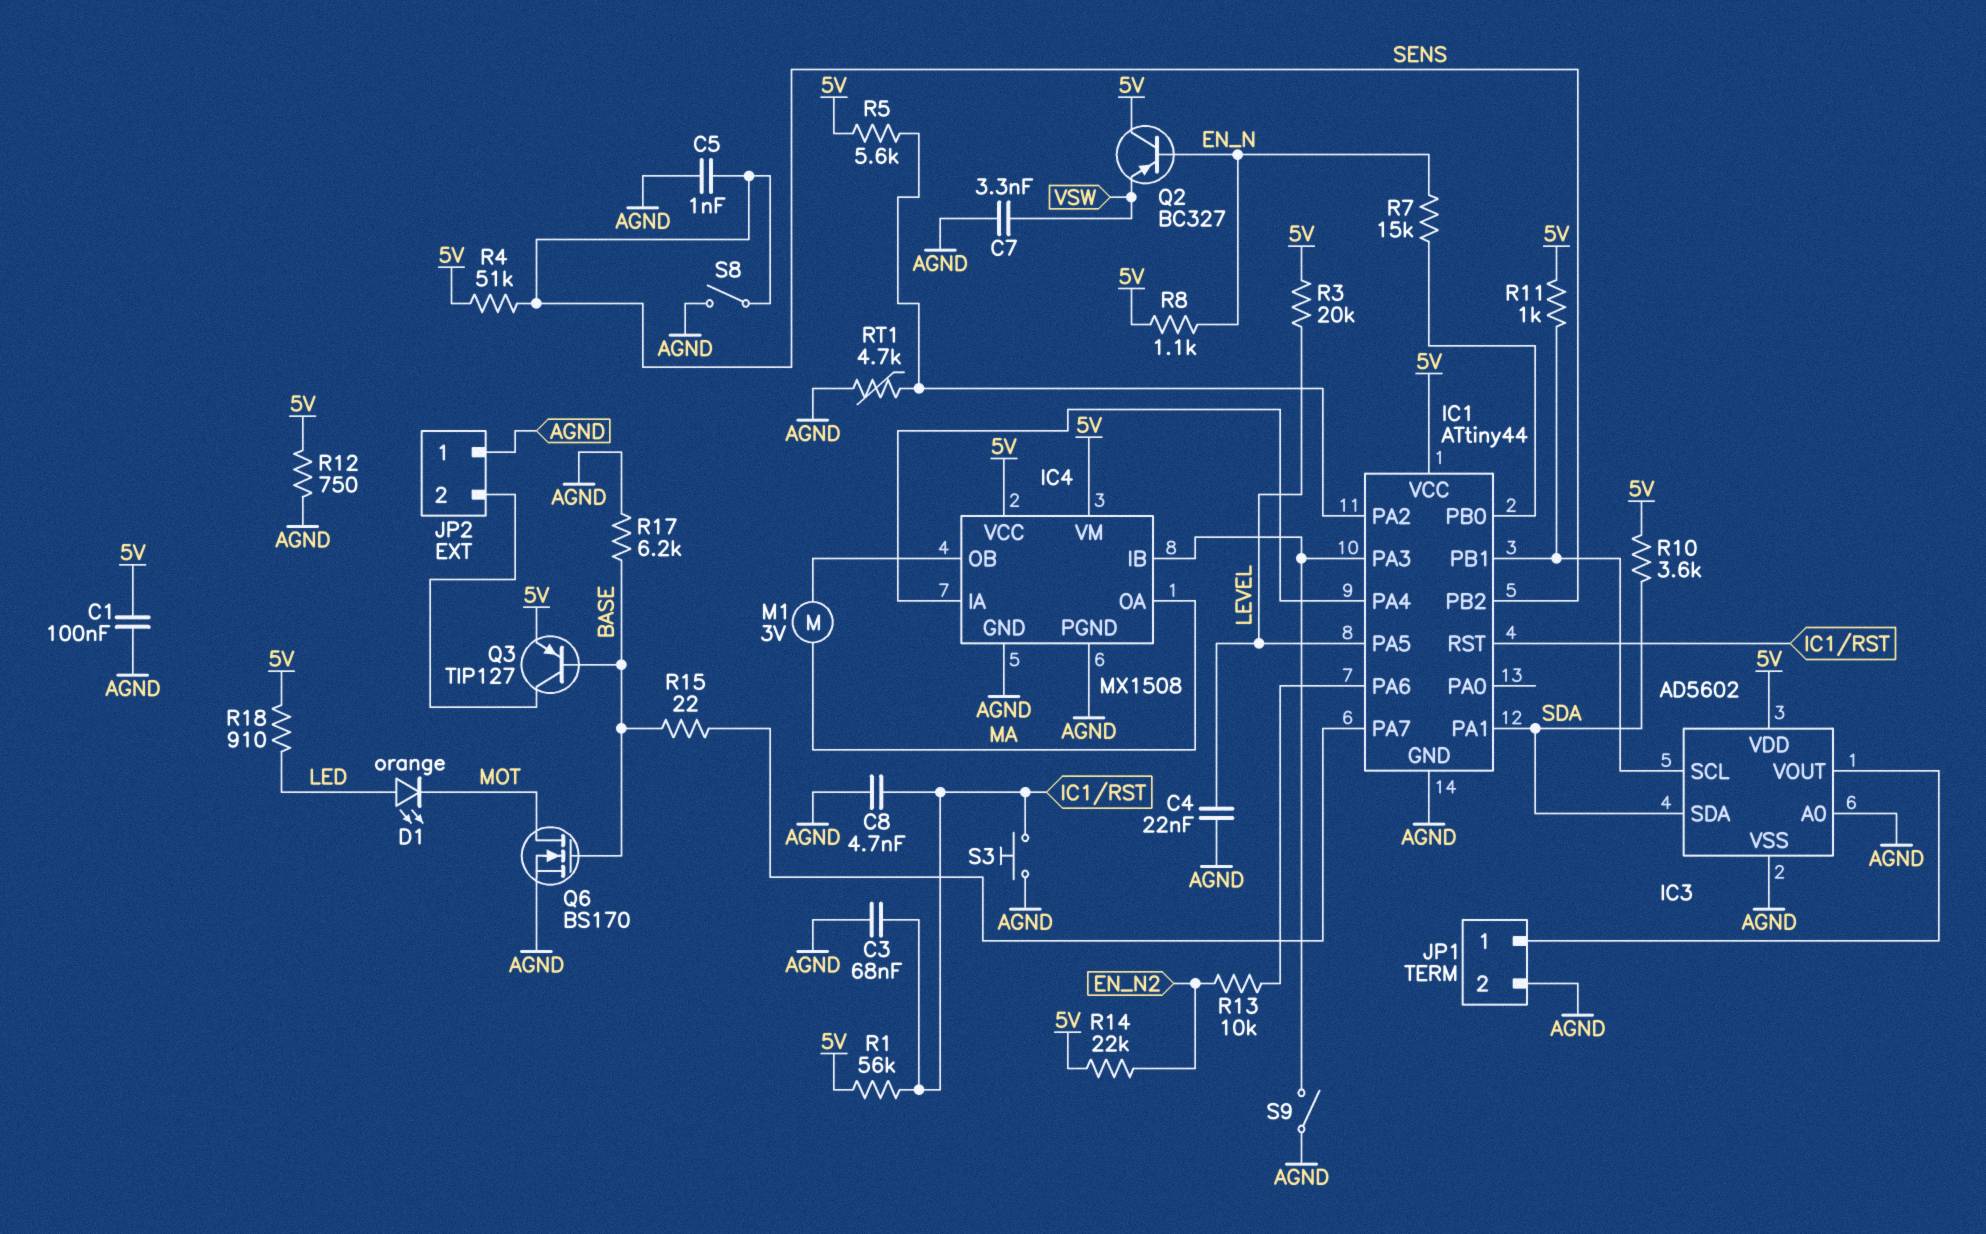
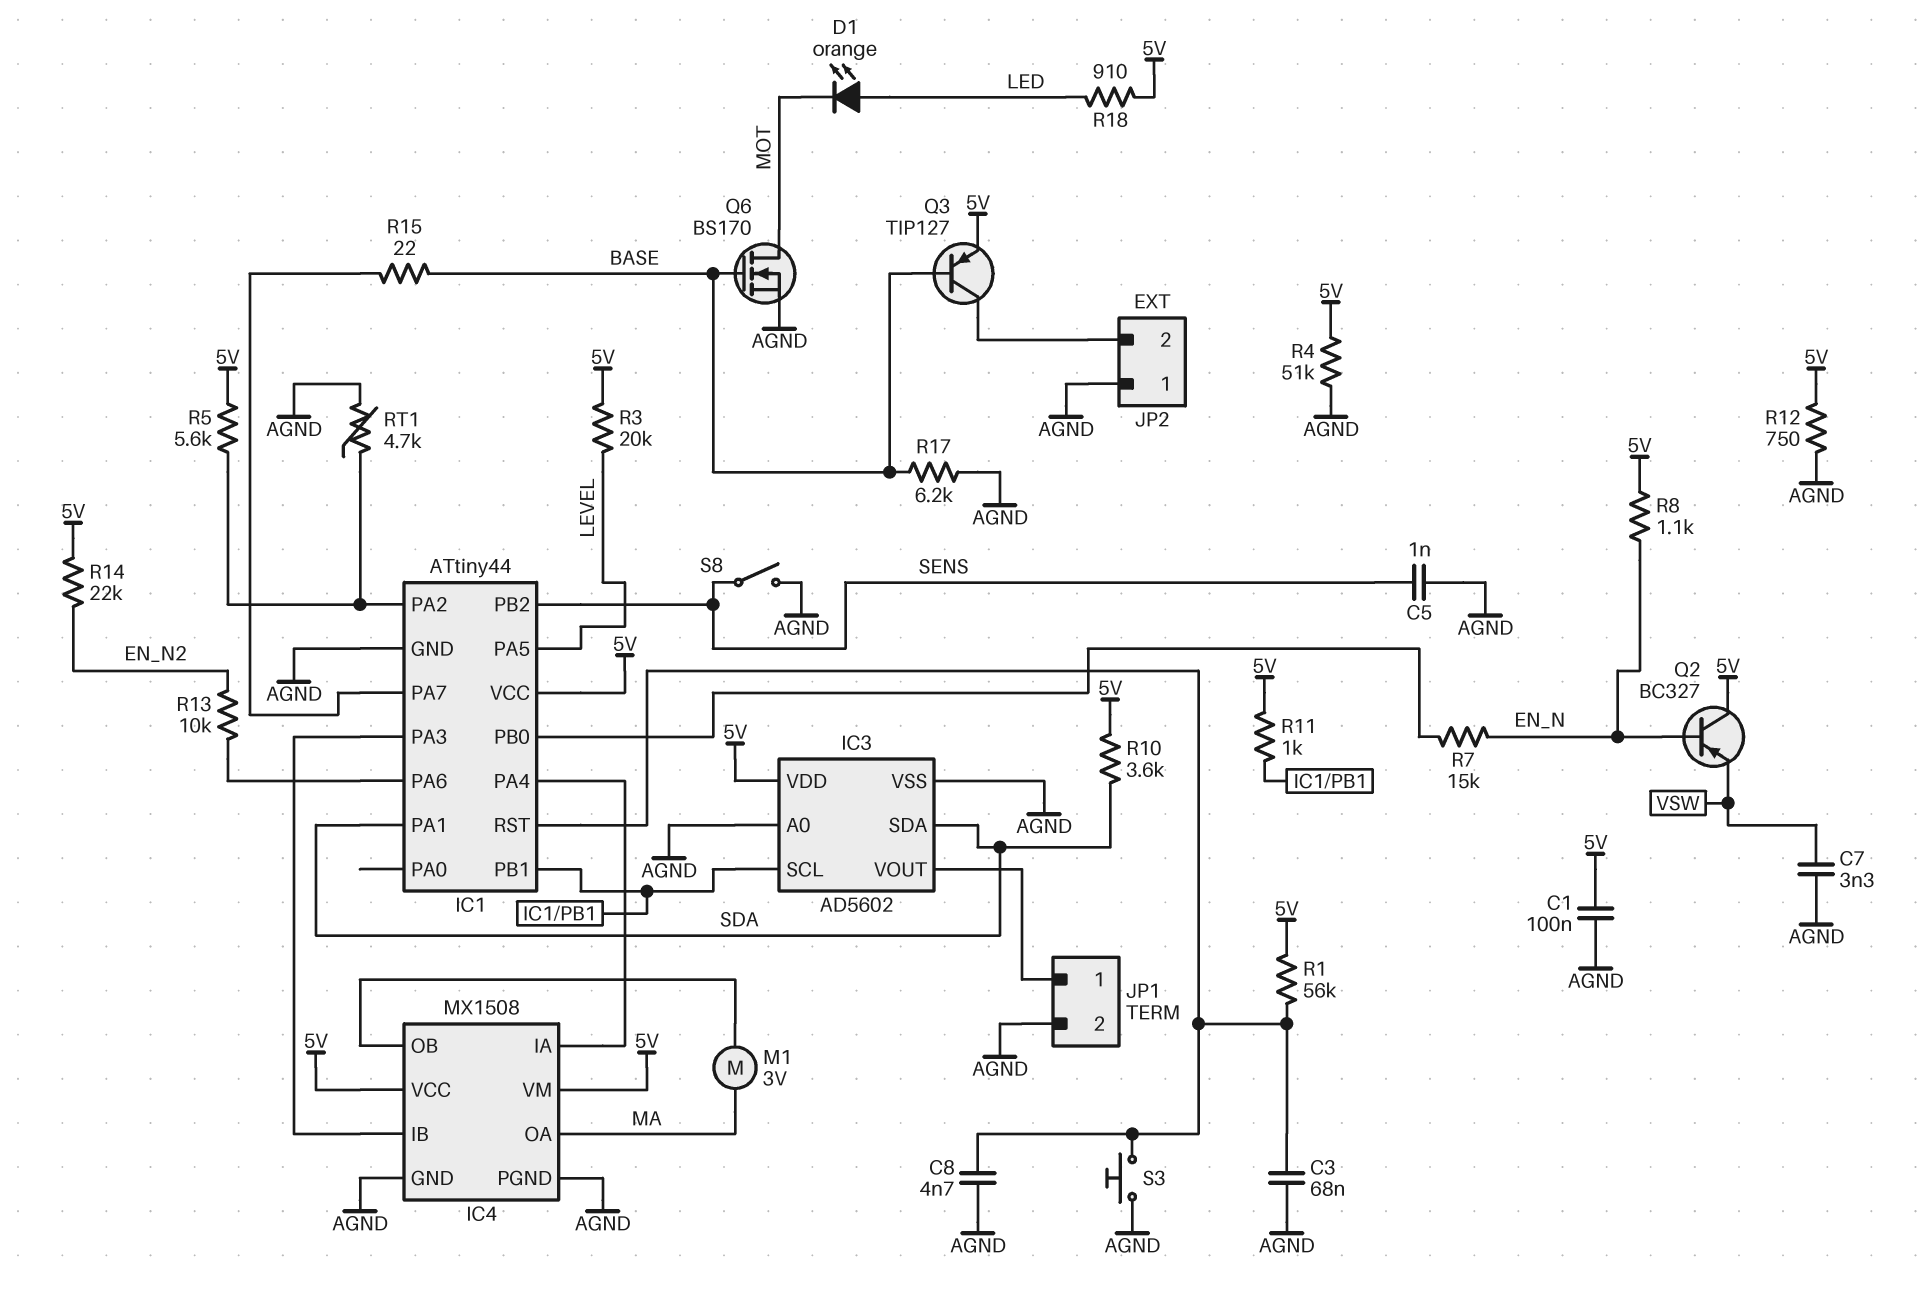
C4: 22nF (AGND, LEVEL) -> none
R4: 51k (5V, SENS) -> 51k (5V, AGND)
S9: switch (AGND, IC1/PA3) -> none

